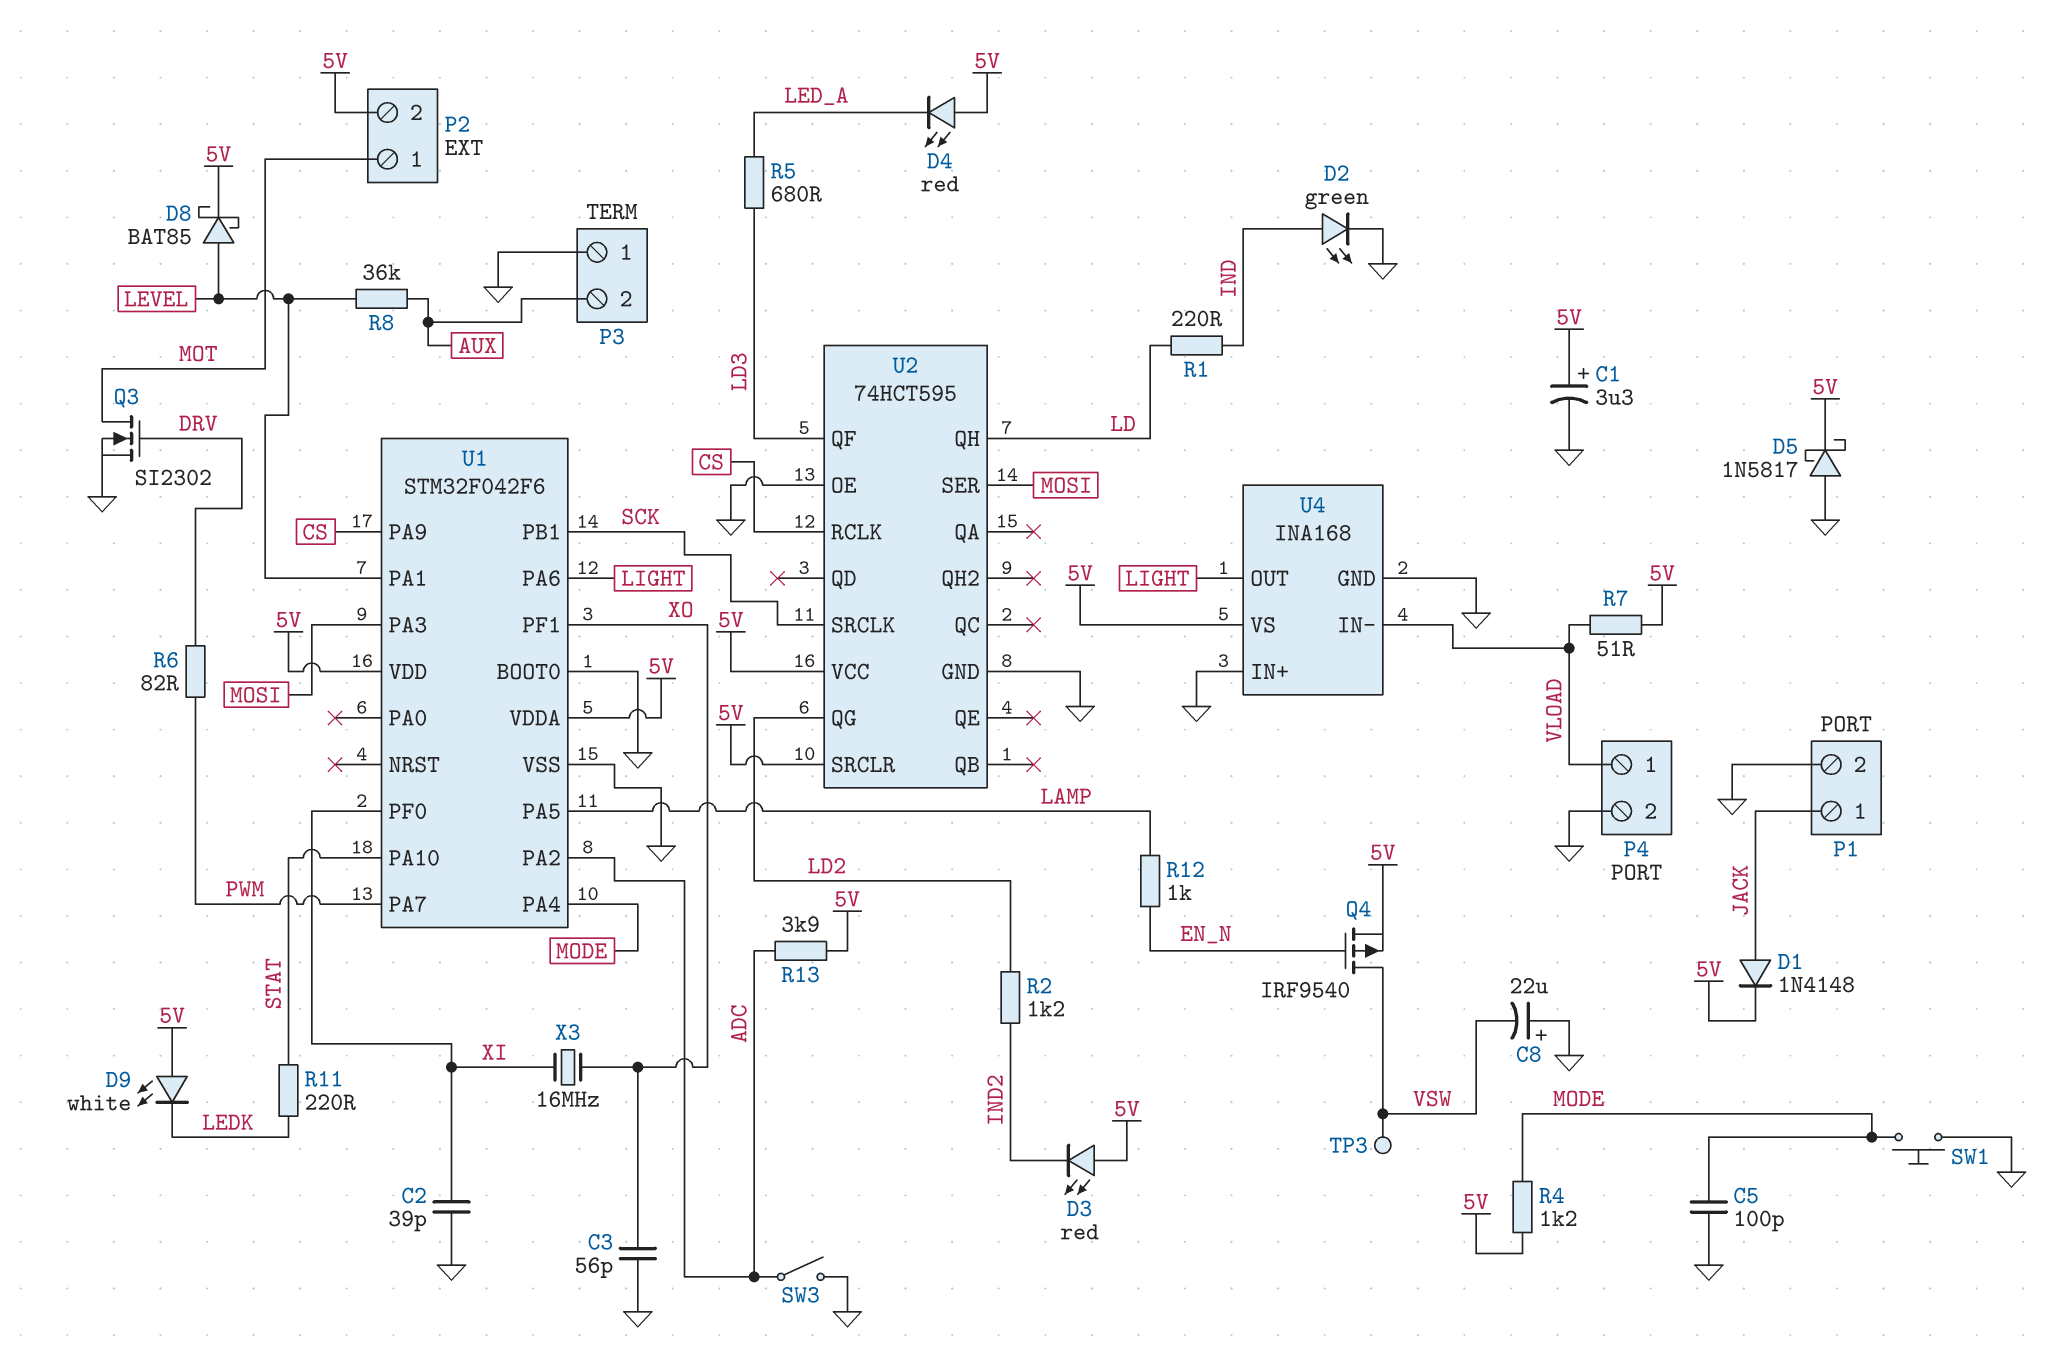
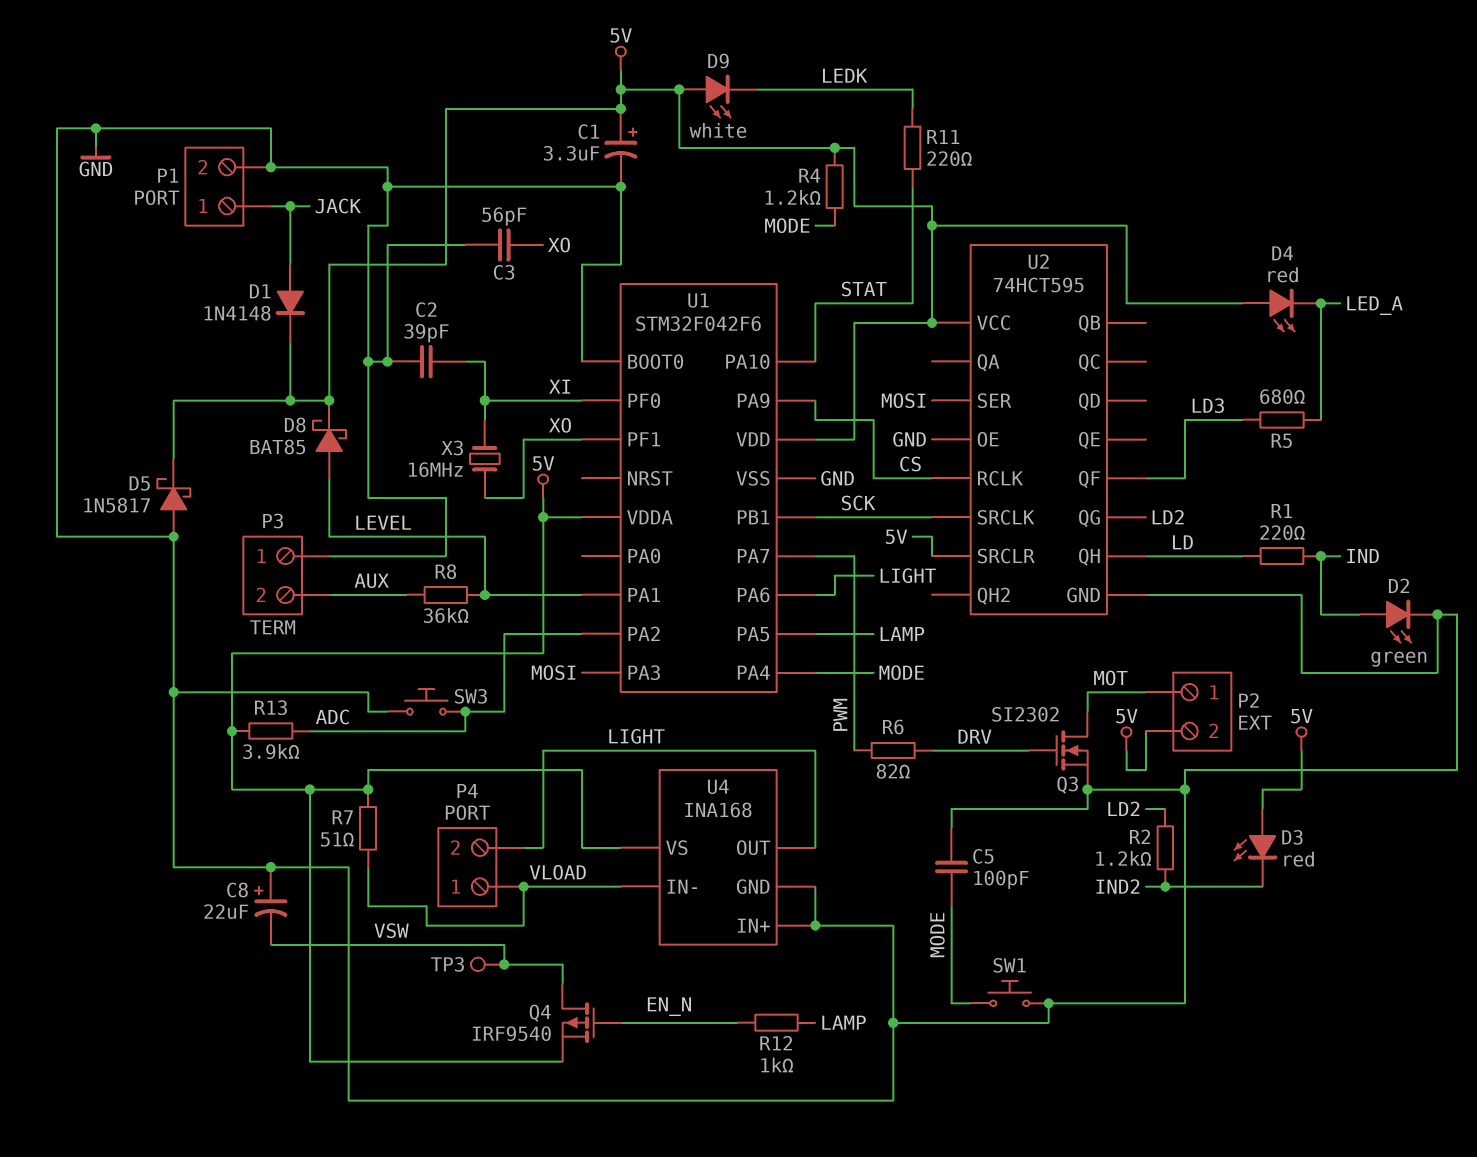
P4 pin 2: GND -> LIGHT
SW3: switch (ADC, GND) -> button (ADC, GND)

